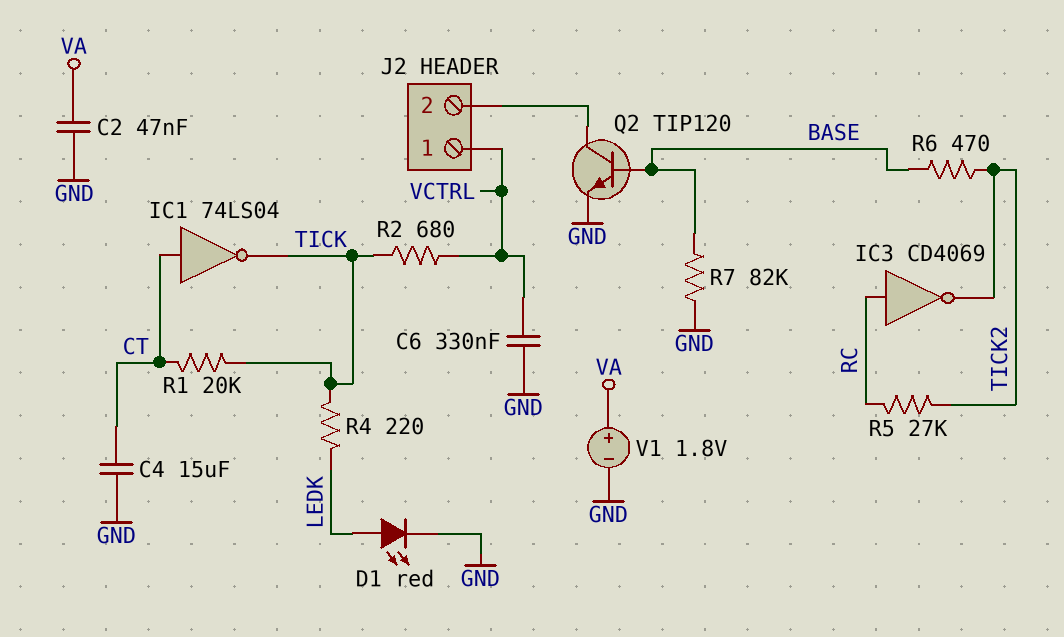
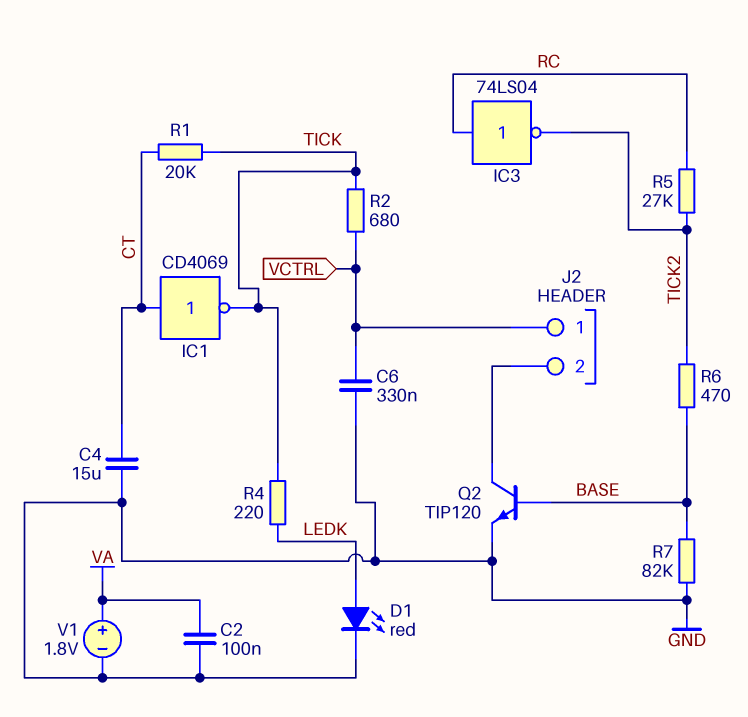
C2: 47nF (GND, VA) -> 100nF (GND, VA)
IC1: NOT 74LS04 (in CT, out TICK) -> NOT CD4069 (in CT, out TICK)
IC3: NOT CD4069 (in RC, out TICK2) -> NOT 74LS04 (in RC, out TICK2)

